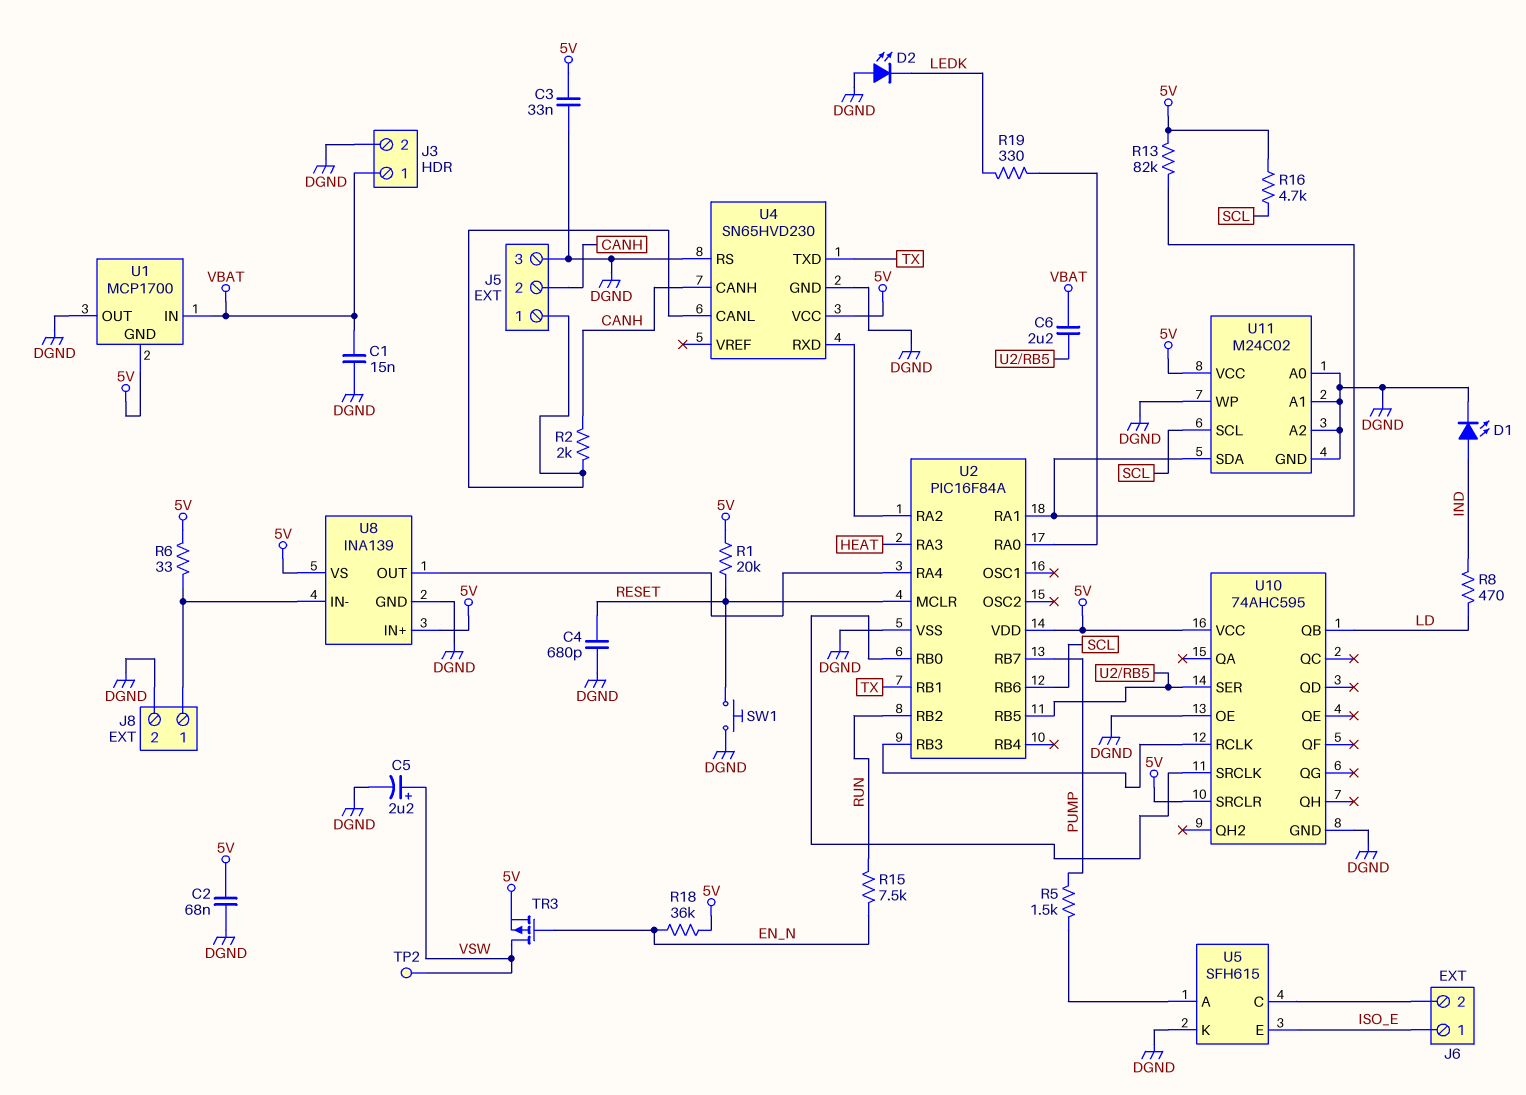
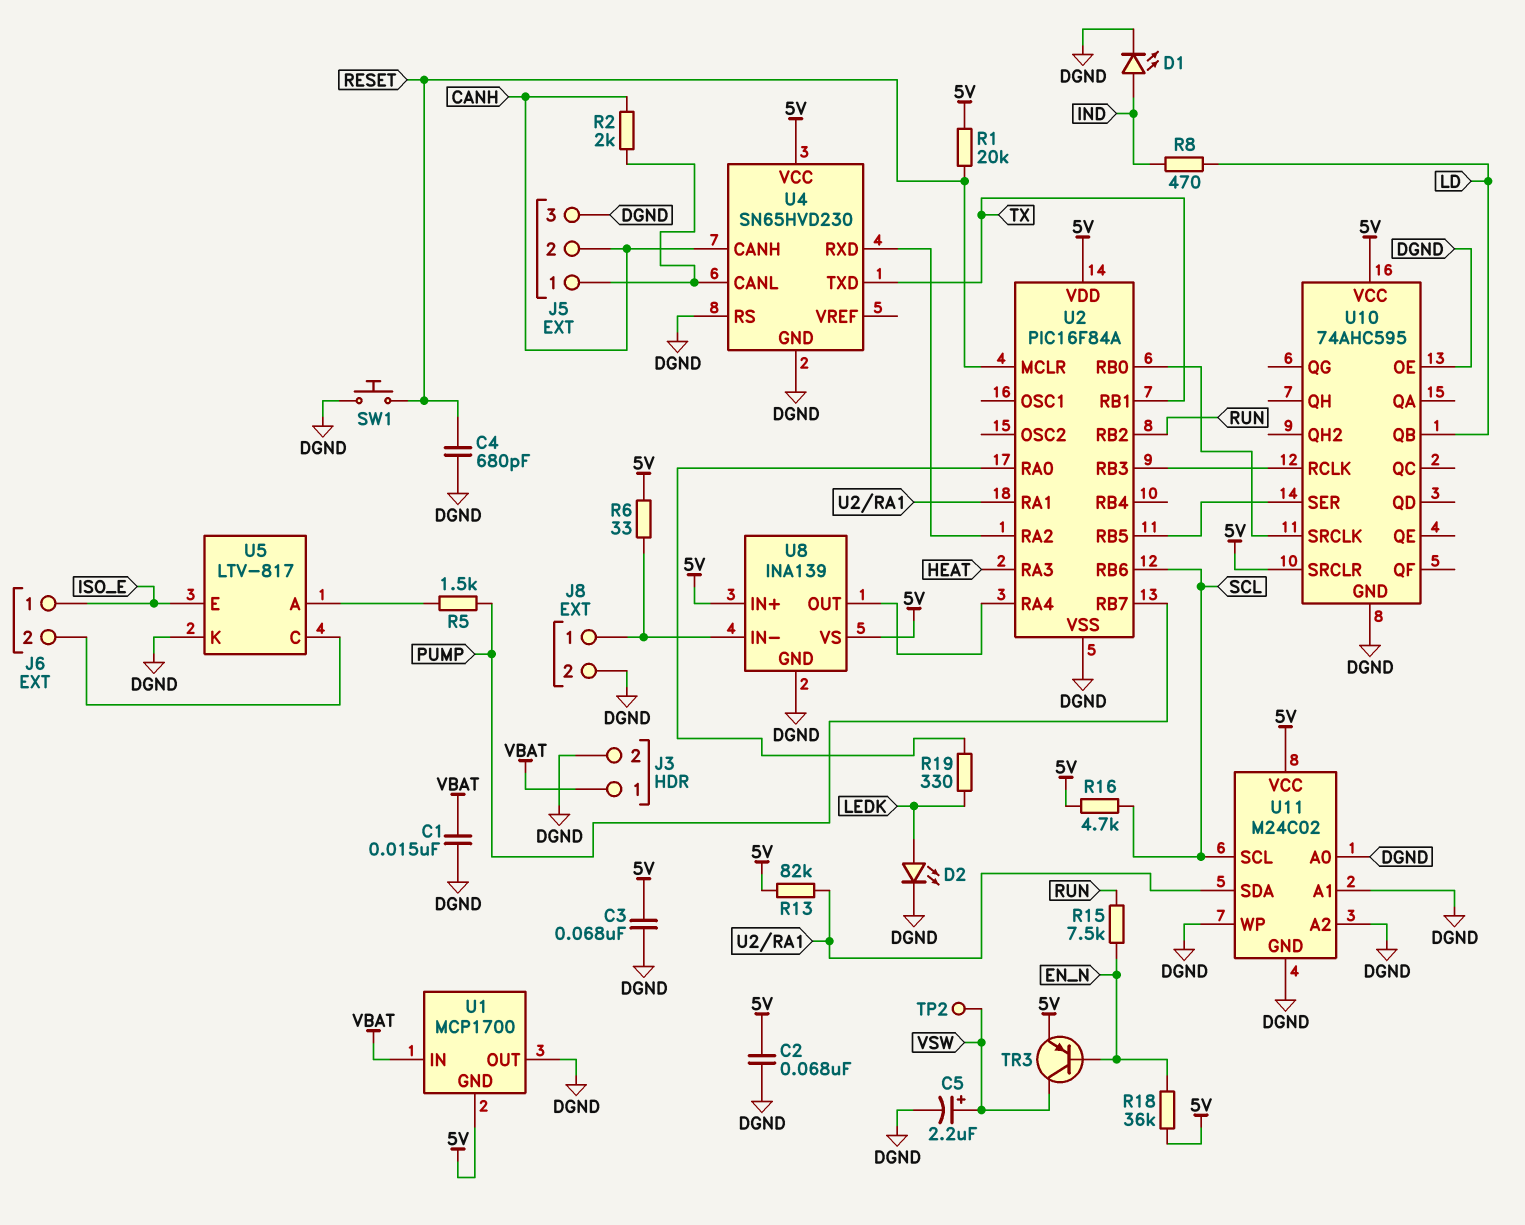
C3: 33nF (5V, DGND) -> 68nF (5V, DGND)
C6: 2.2uF (U2/RB5, VBAT) -> none
D2: LED (A DGND, K LEDK) -> LED (A LEDK, K DGND)
TR3: PMOS (G EN_N, D VSW, S 5V) -> PNP (B EN_N, C VSW, E 5V)
U5: SFH615 -> LTV-817

